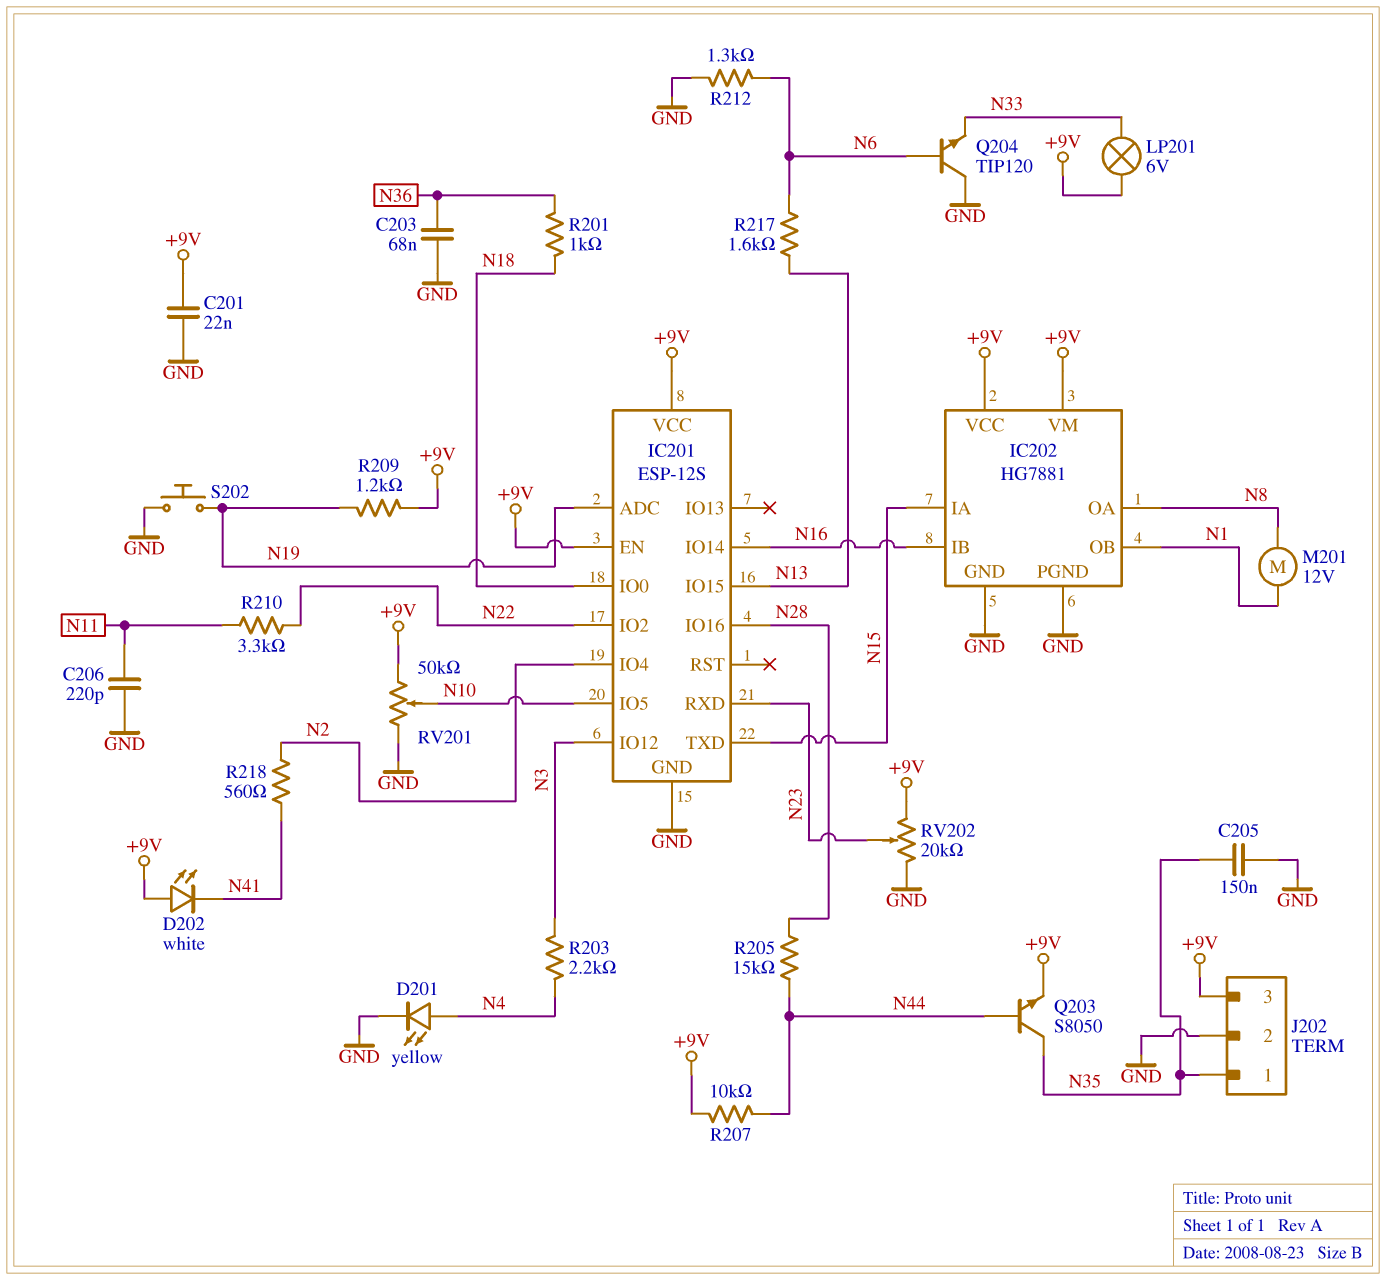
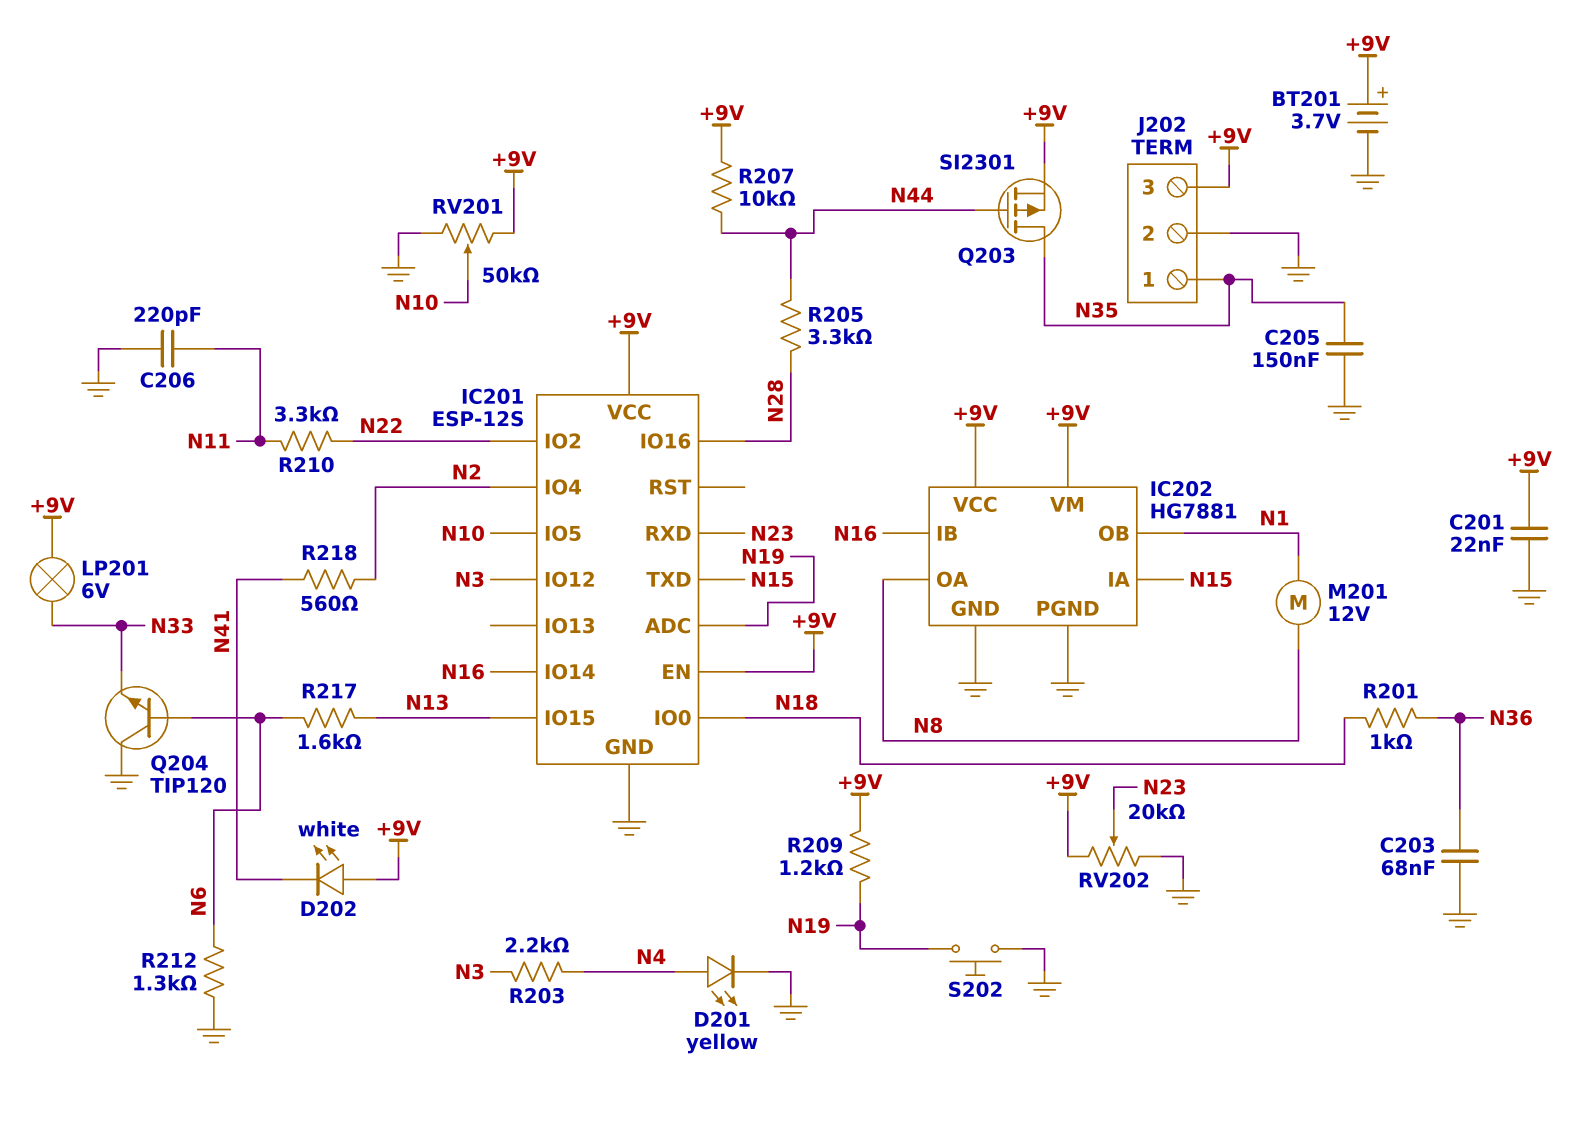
BT201: none -> 3.7V (plus +9V, minus GND)
Q203: NPN S8050 (B N44, C N35, E +9V) -> PMOS SI2301 (G N44, D N35, S +9V)
R205: 15k (N28, N44) -> 3.3k (N28, N44)

